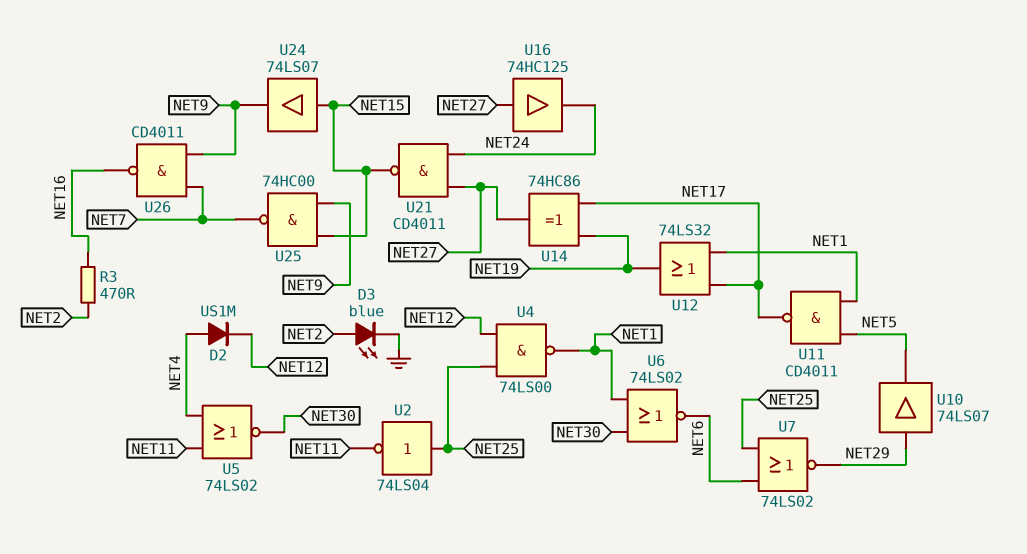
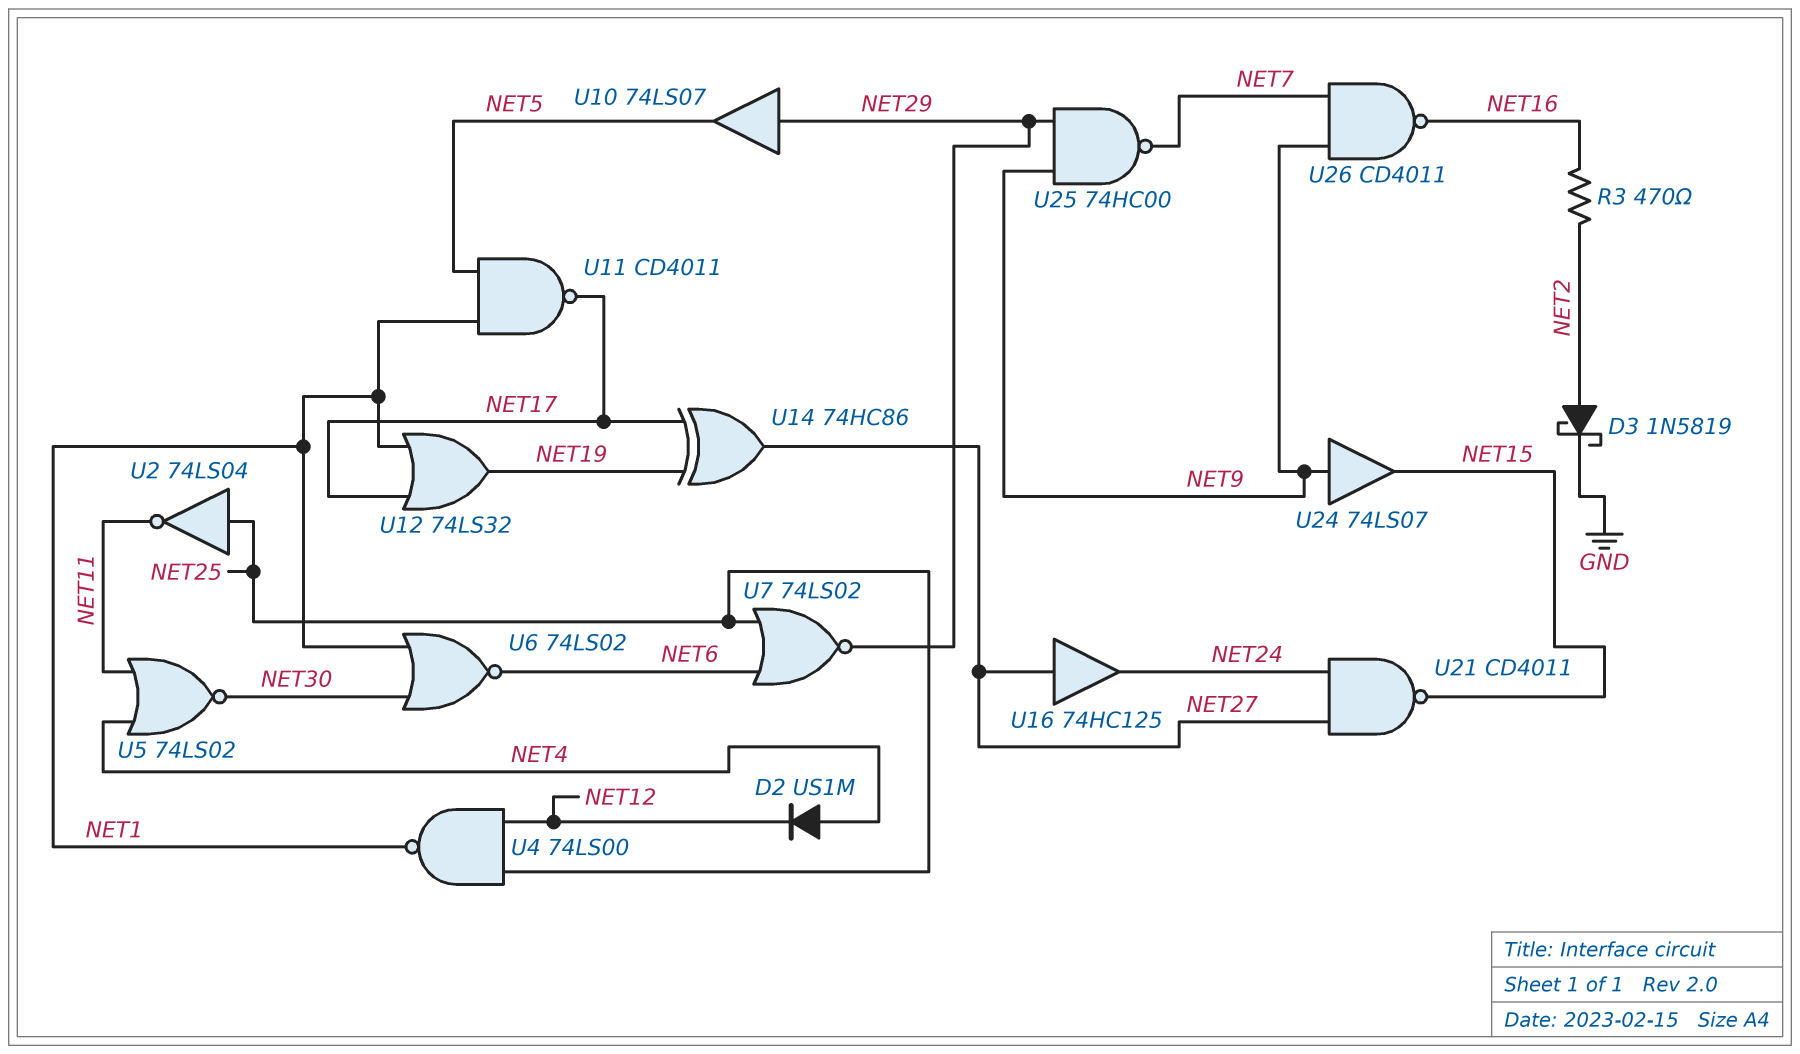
D3: LED blue (A NET2, K GND) -> schottky 1N5819 (A NET2, K GND)
U24: buffer 74LS07 (in NET15, out NET9) -> buffer 74LS07 (in NET9, out NET15)
U25: NAND 74HC00 (in NET9, in NET15, out NET7) -> NAND 74HC00 (in NET9, in NET29, out NET7)

